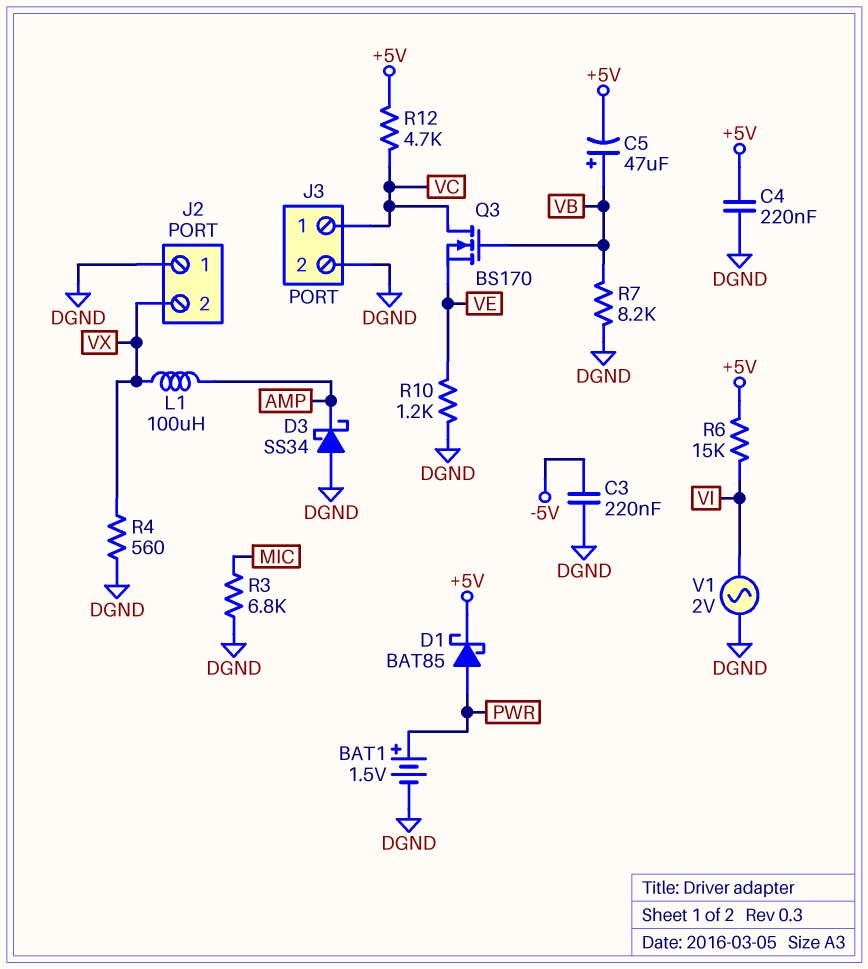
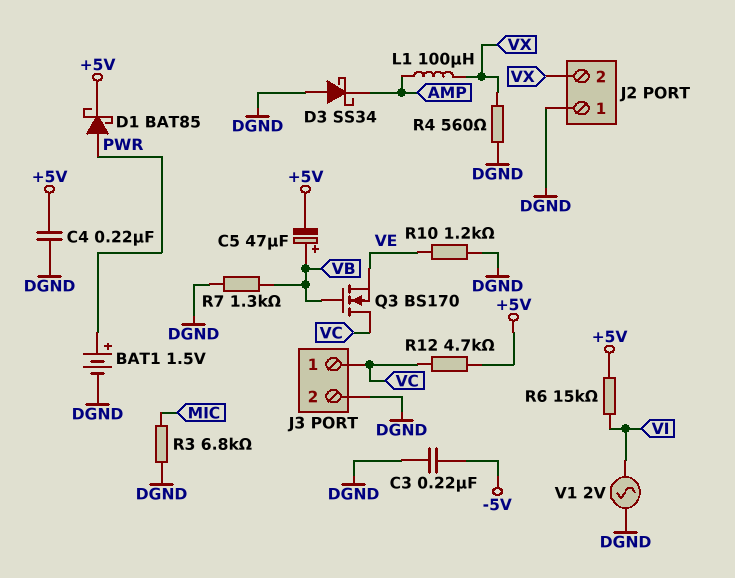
R7: 8.2k (DGND, VB) -> 1.3k (DGND, VB)

